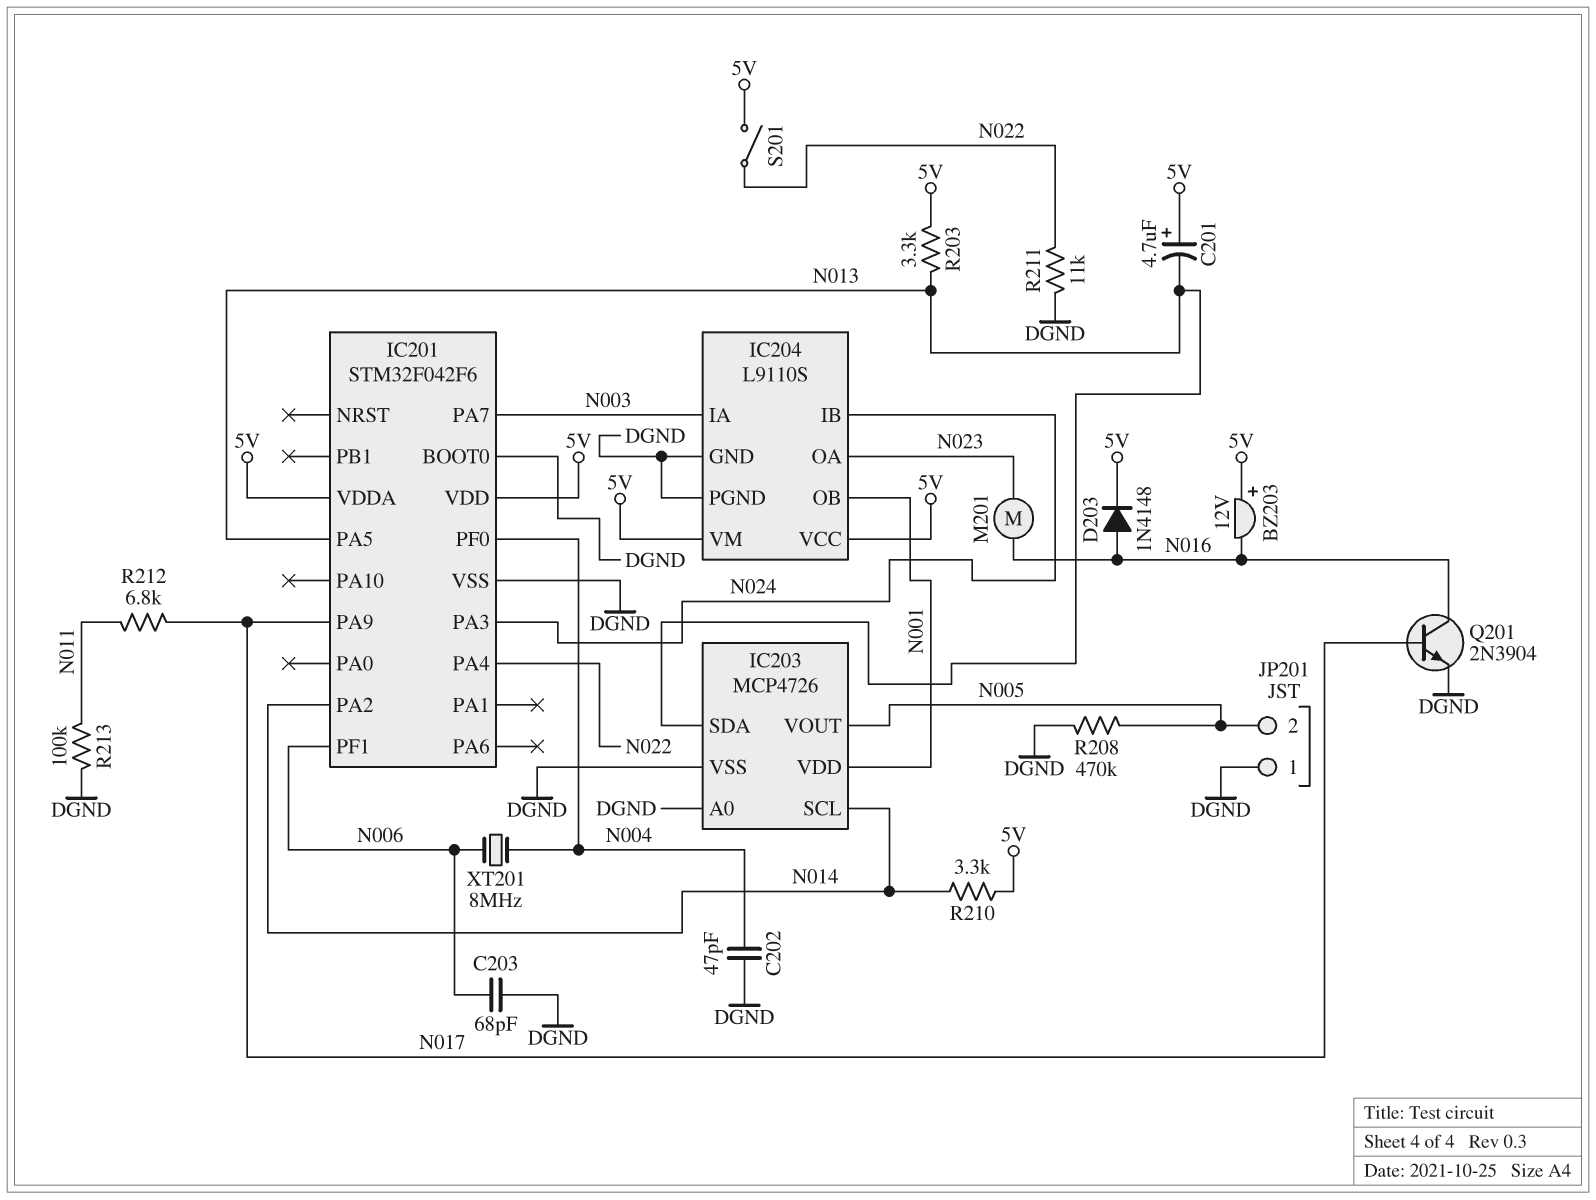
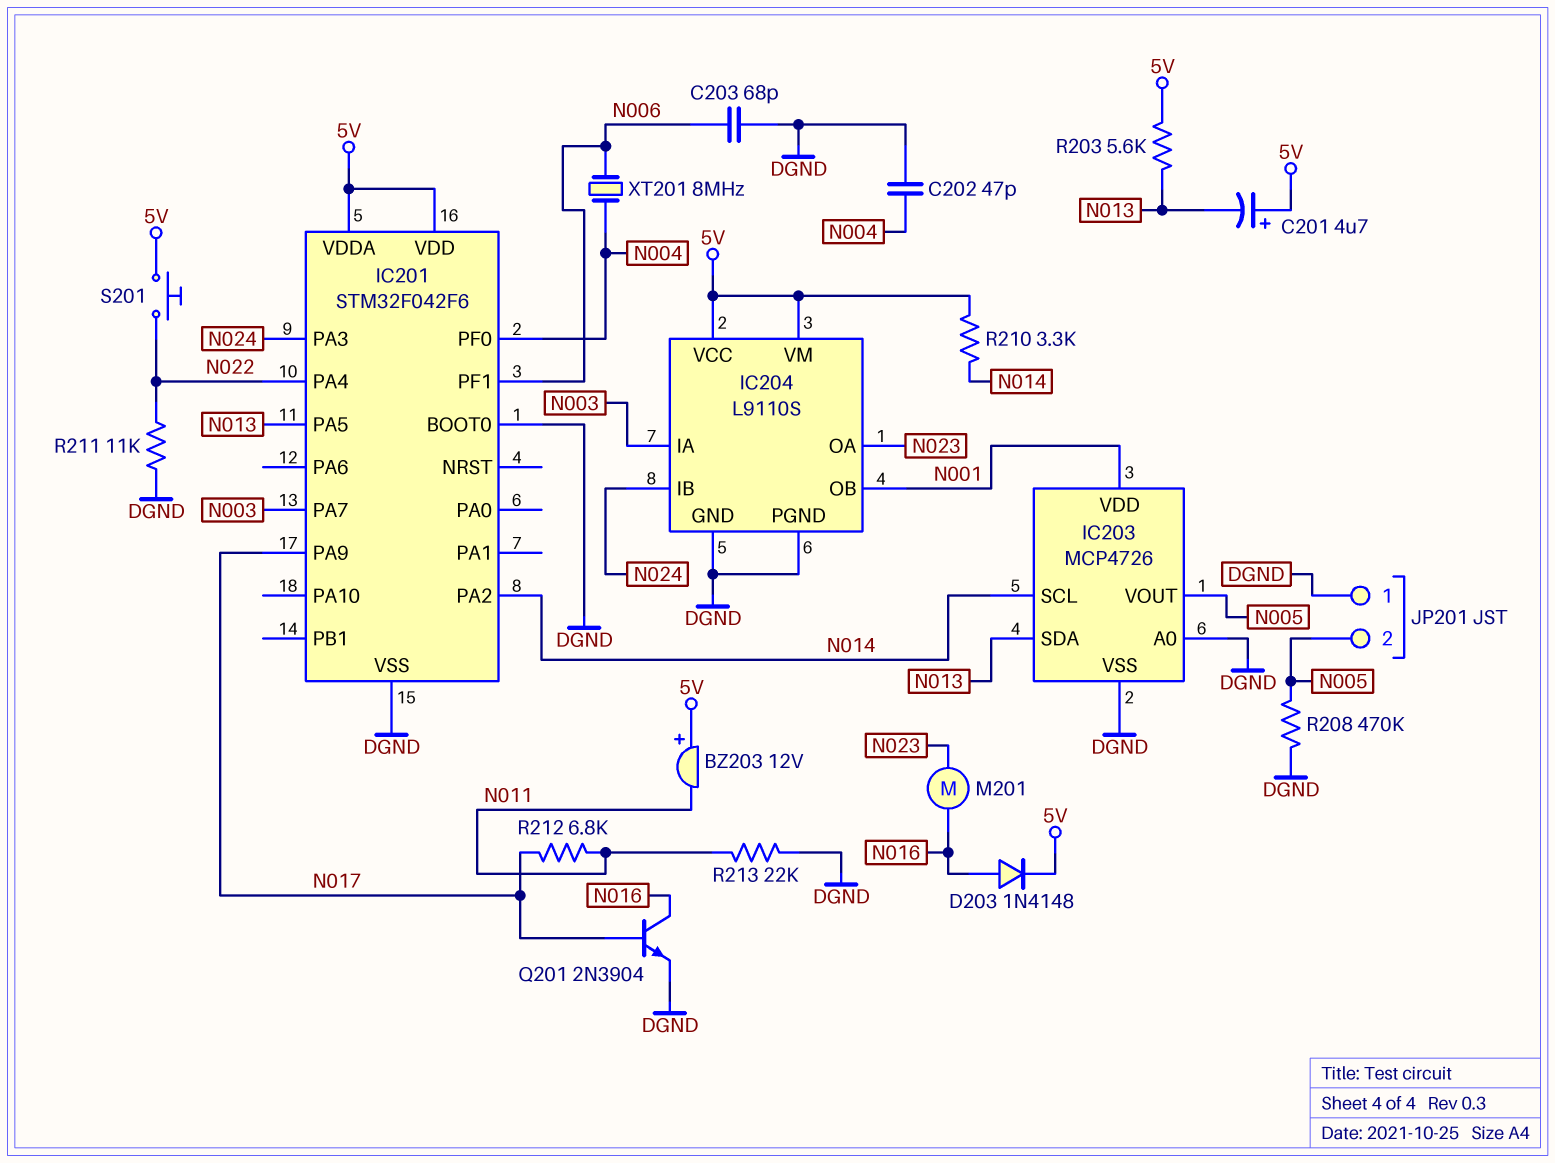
BZ203: buzzer 12V (plus 5V, minus N016) -> buzzer 12V (plus 5V, minus N011)
R203: 3.3k (5V, N013) -> 5.6k (5V, N013)
R213: 100k (DGND, N011) -> 22k (DGND, N011)
S201: switch (5V, N022) -> button (5V, N022)

